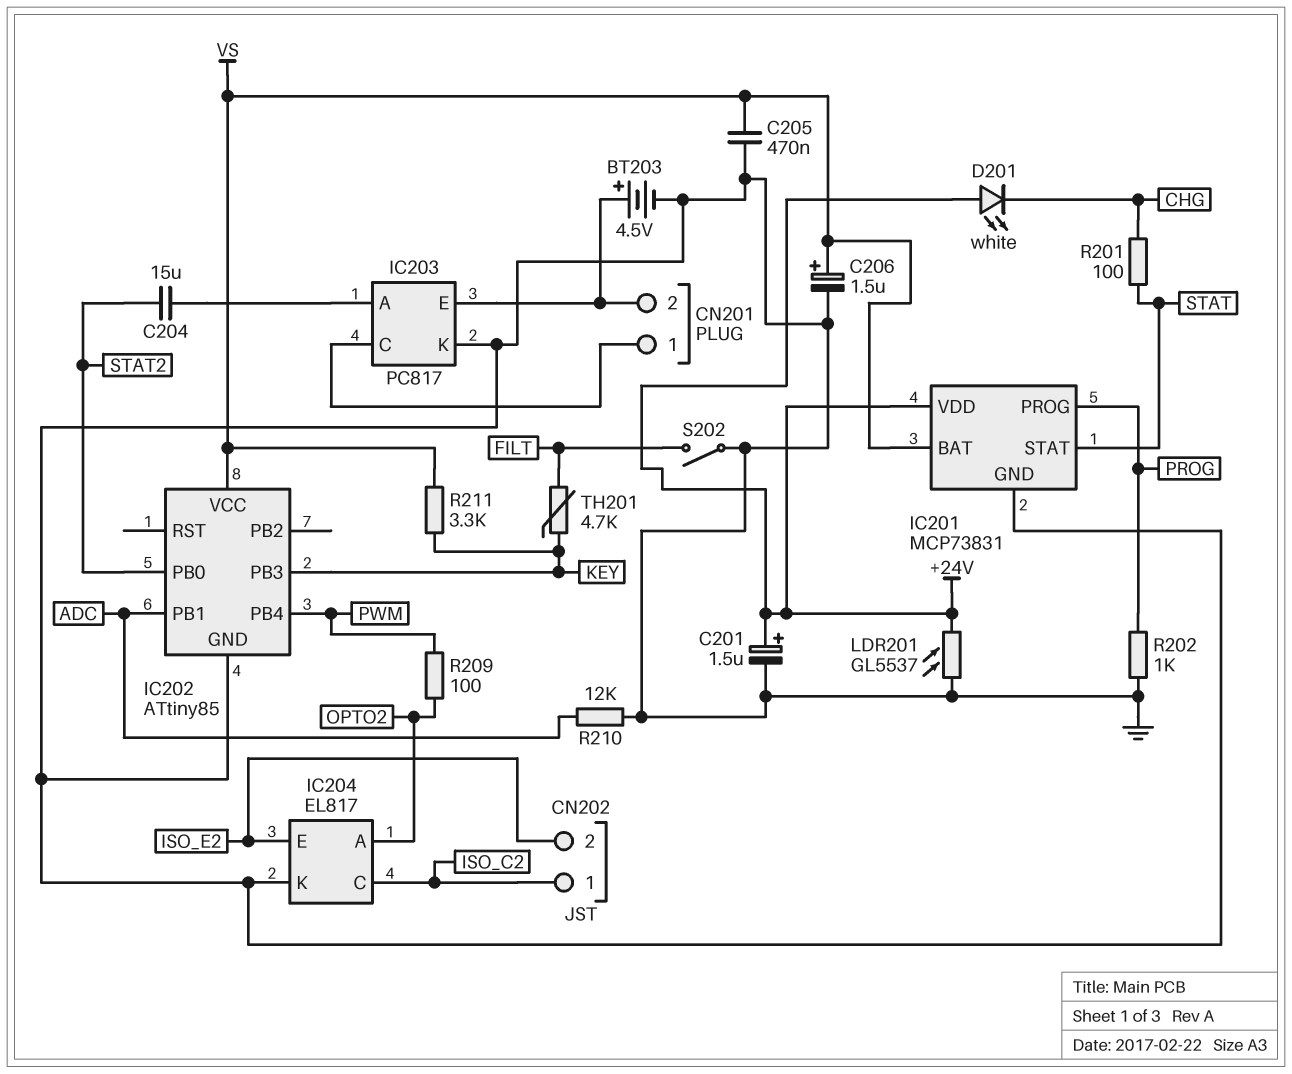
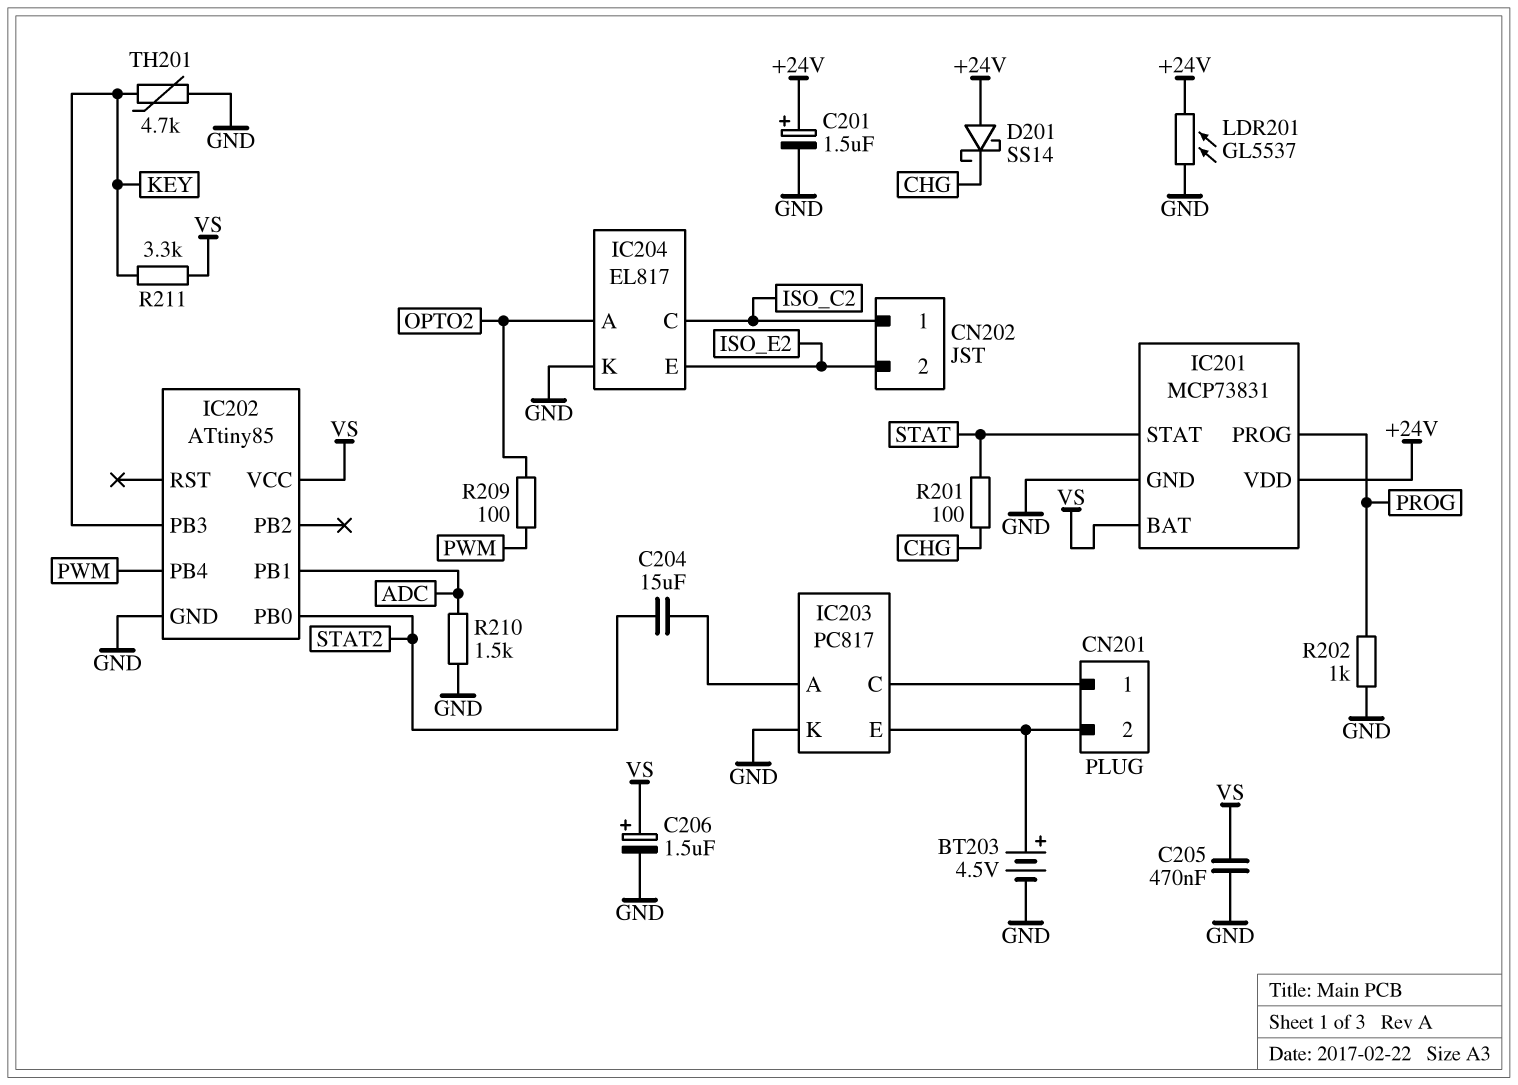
D201: LED white (A +24V, K CHG) -> schottky SS14 (A +24V, K CHG)
R210: 12k (ADC, GND) -> 1.5k (ADC, GND)
S202: switch (FILT, GND) -> none
TH201: 4.7k (FILT, KEY) -> 4.7k (GND, KEY)

